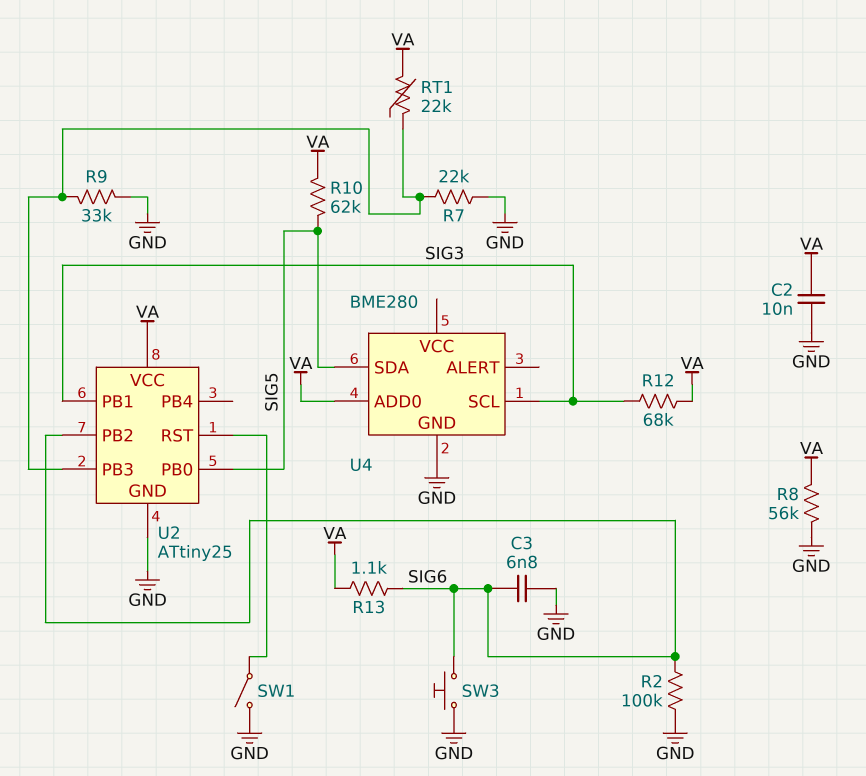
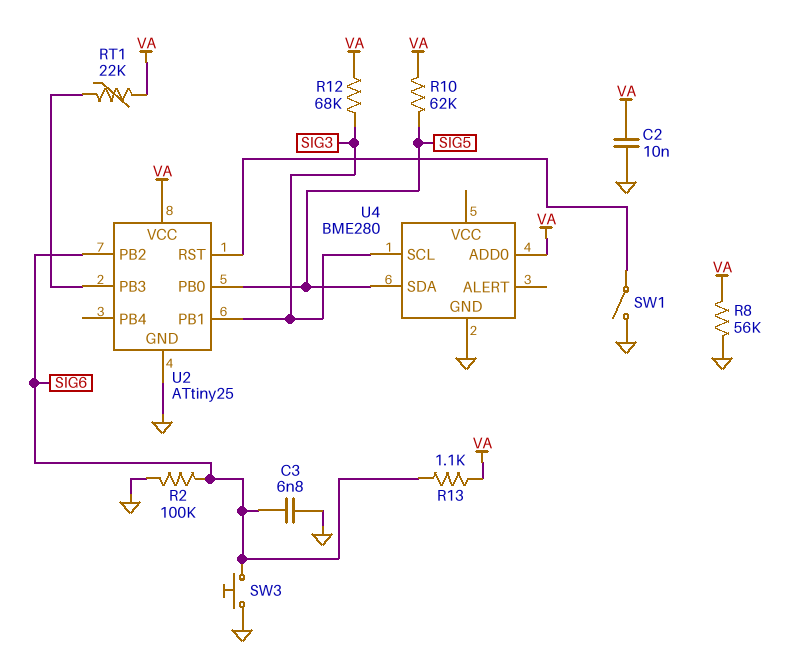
R7: 22k (GND, U2/PB3) -> none
R9: 33k (GND, U2/PB3) -> none

